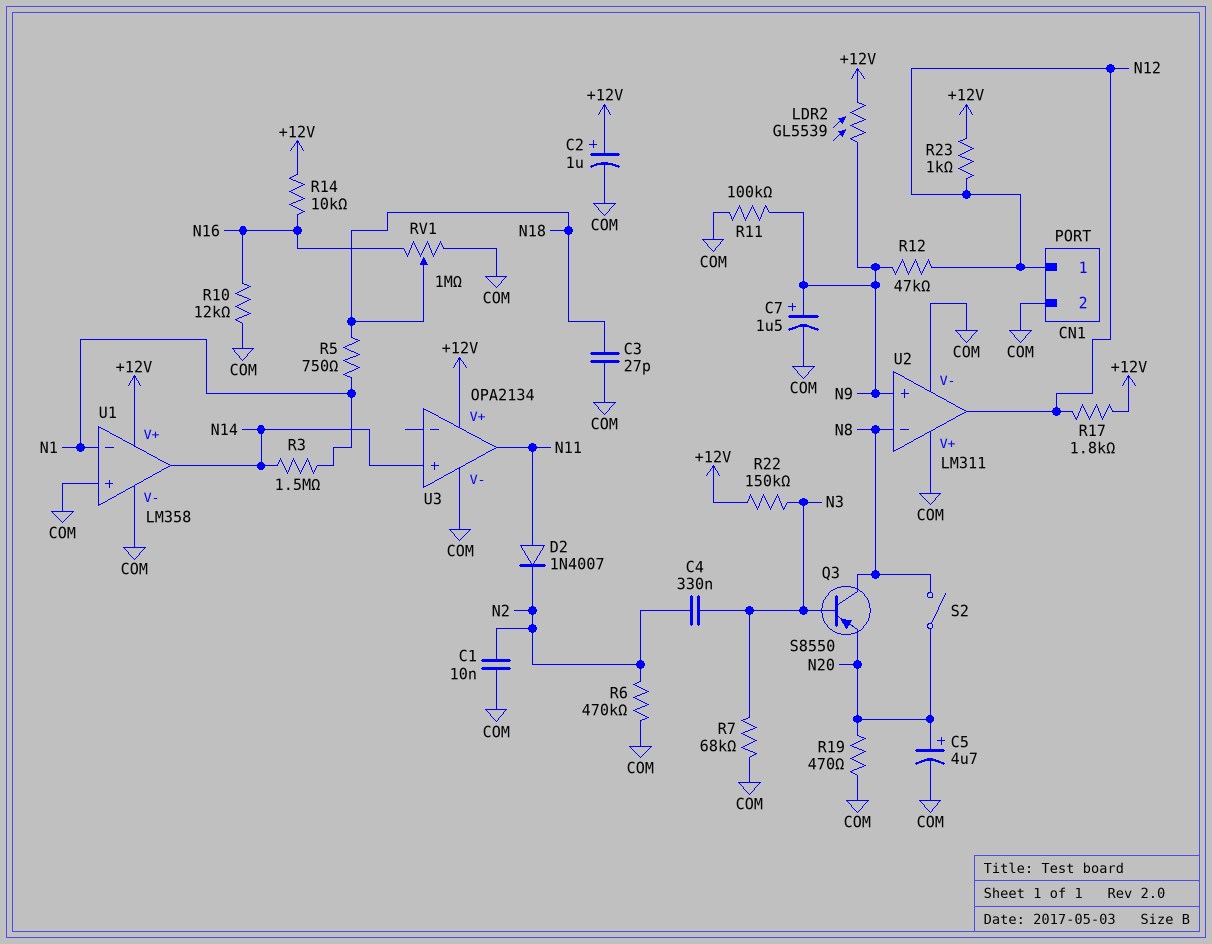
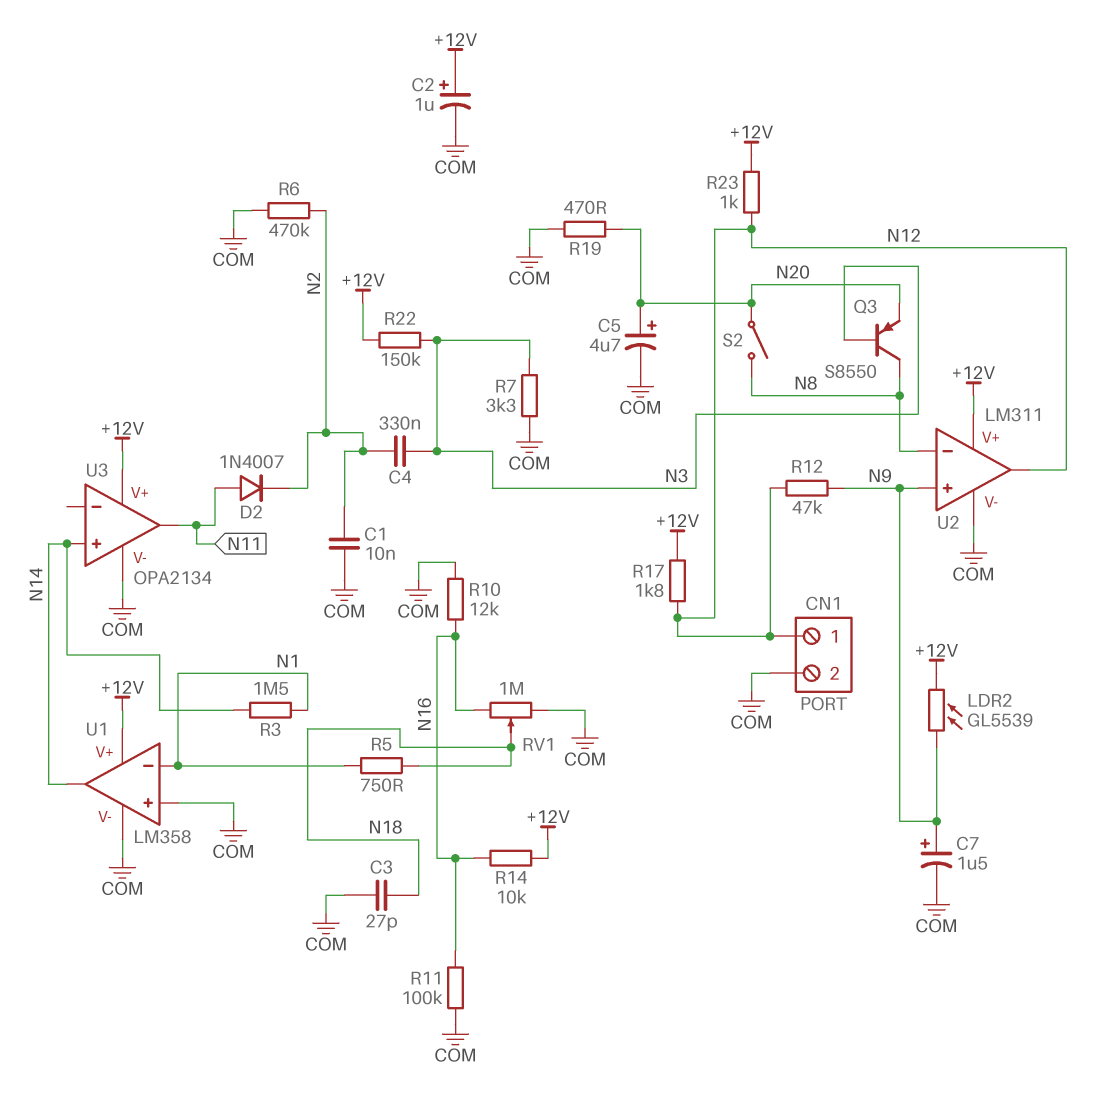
R7: 68k (COM, N3) -> 3.3k (COM, N3)
R11: 100k (COM, N9) -> 100k (COM, N16)
U2 pin V+: COM -> +12V

